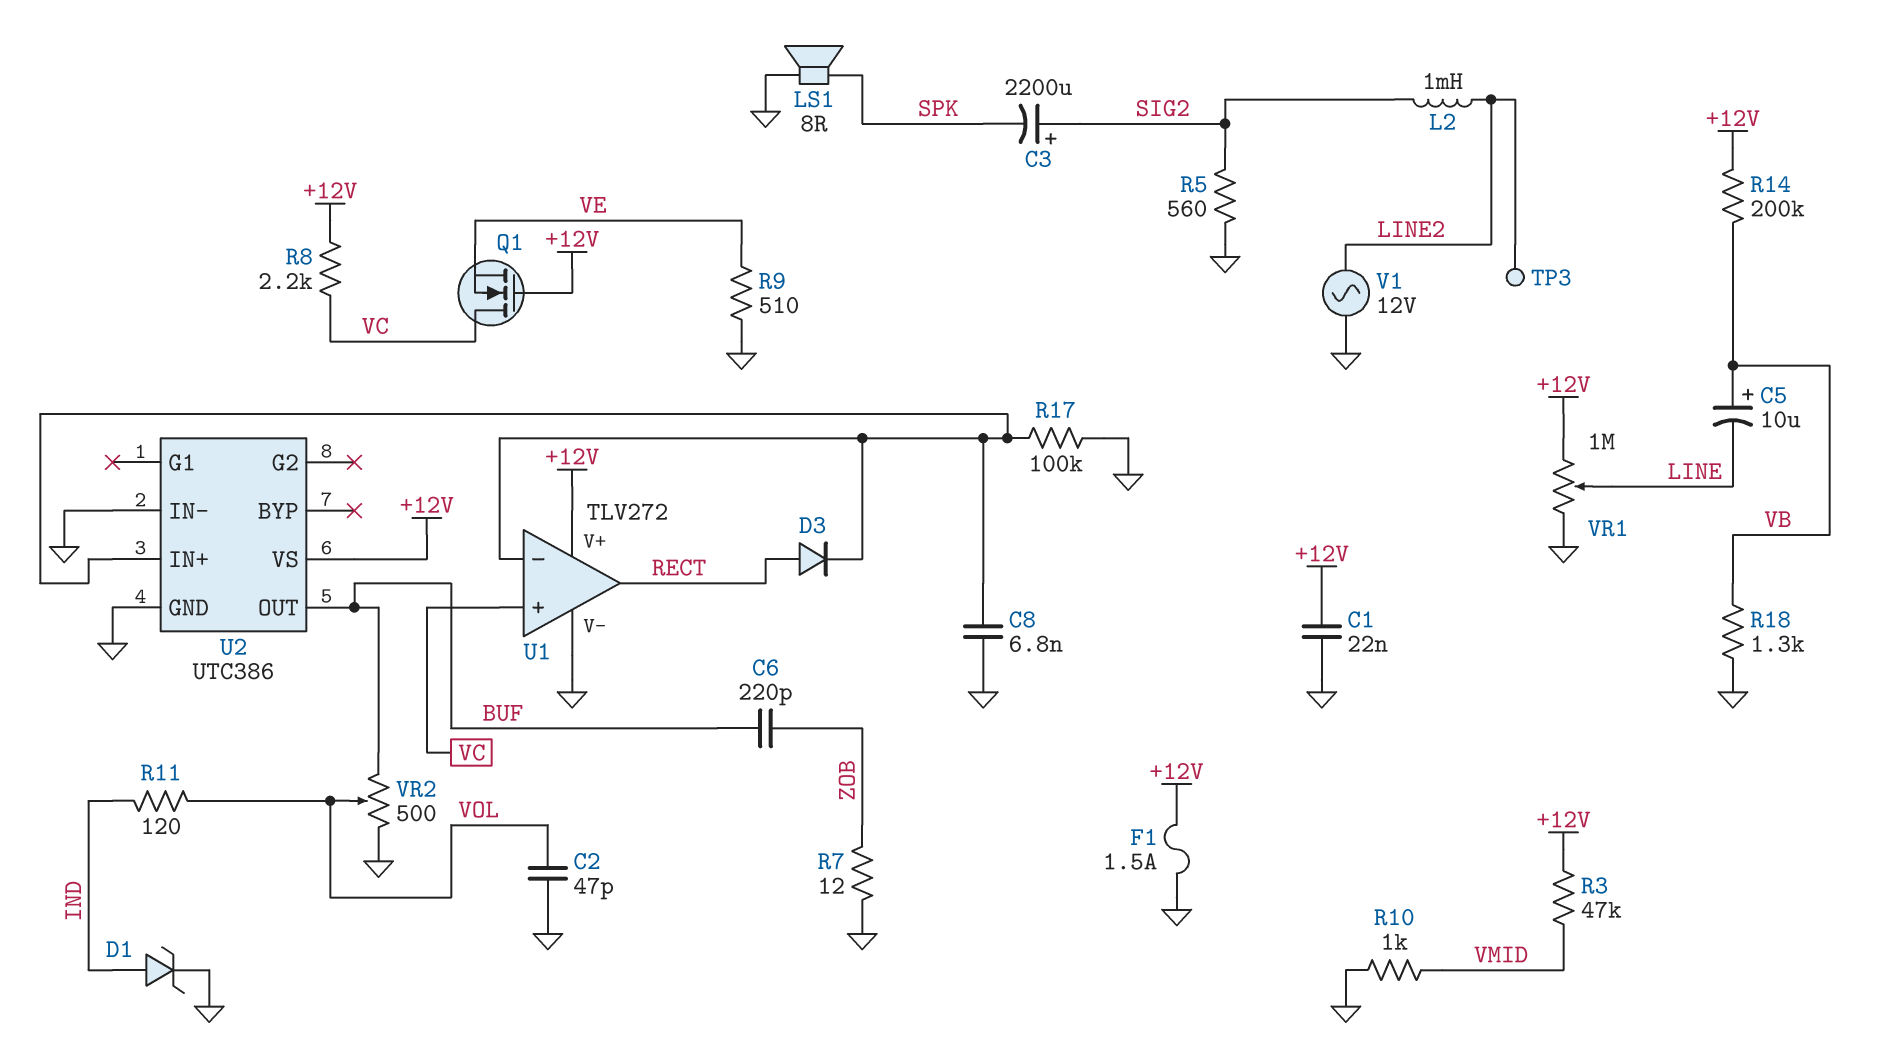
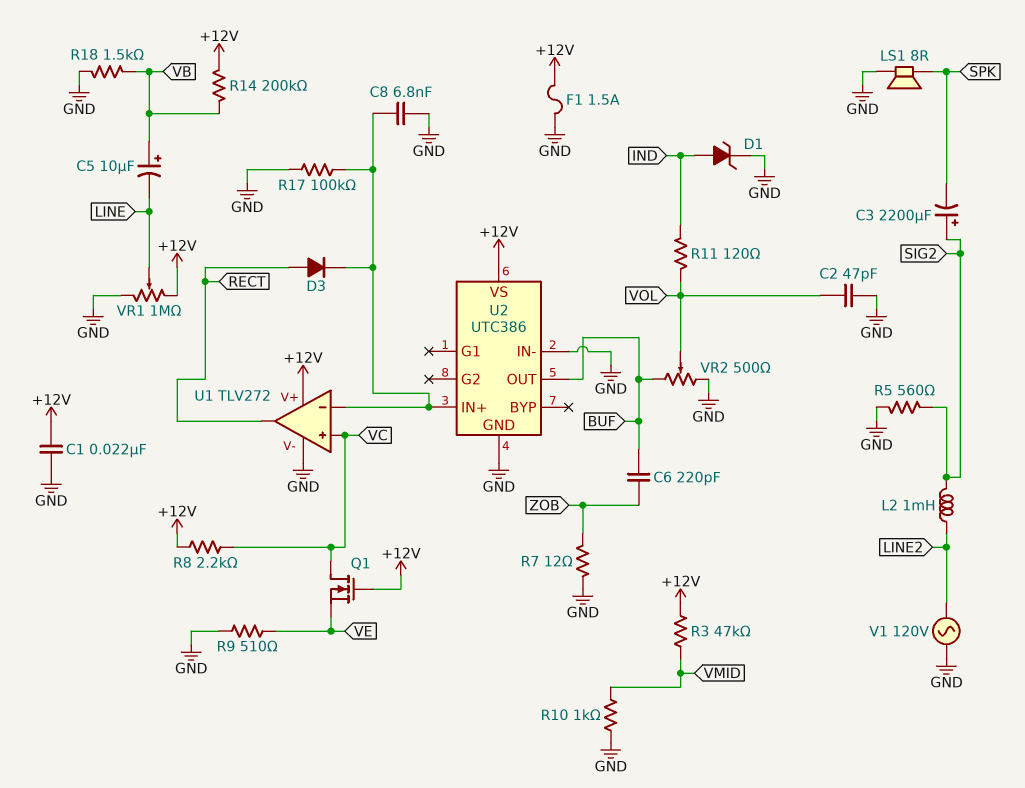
R18: 1.3k (GND, VB) -> 1.5k (GND, VB)
TP3: test point (LINE2) -> none
V1: AC 12V (GND, LINE2) -> AC 120V (GND, LINE2)

